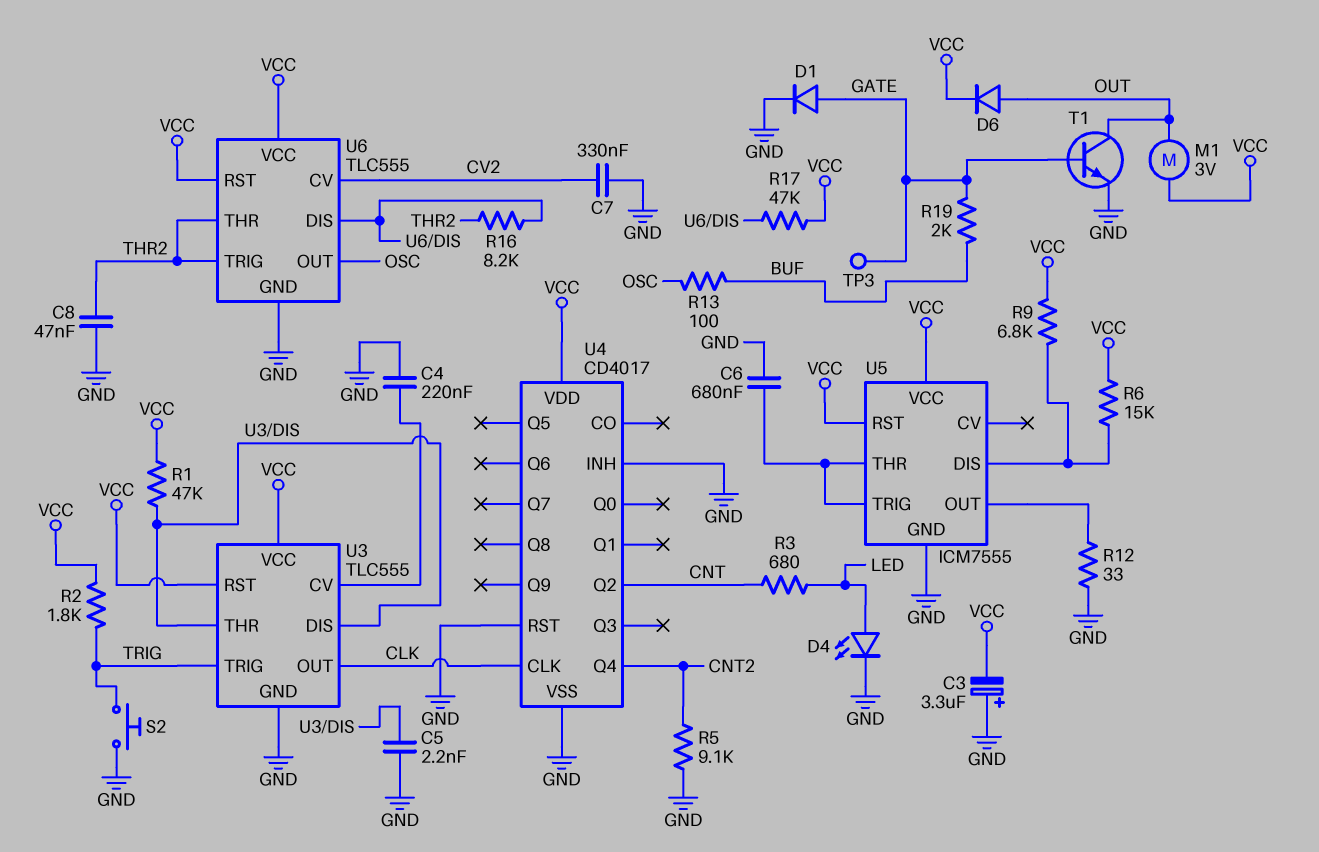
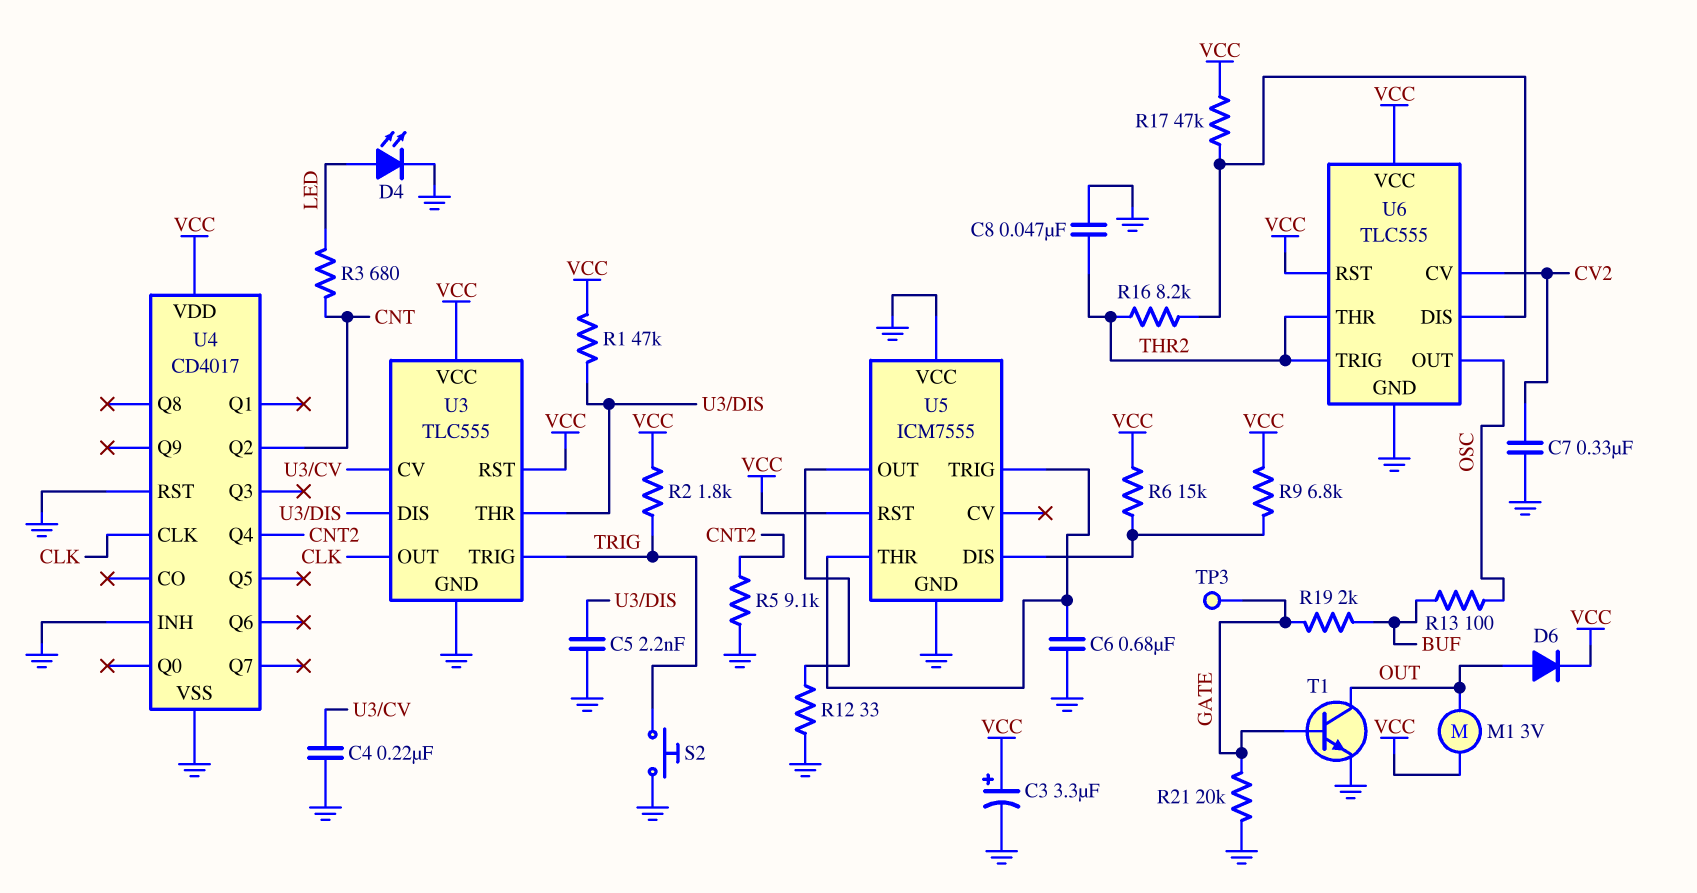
C3: 3.3uF (plus GND, minus VCC) -> 3.3uF (plus VCC, minus GND)
D1: diode (A GATE, K GND) -> none
R21: none -> 20k (GATE, GND)
U5 pin VCC: VCC -> GND

